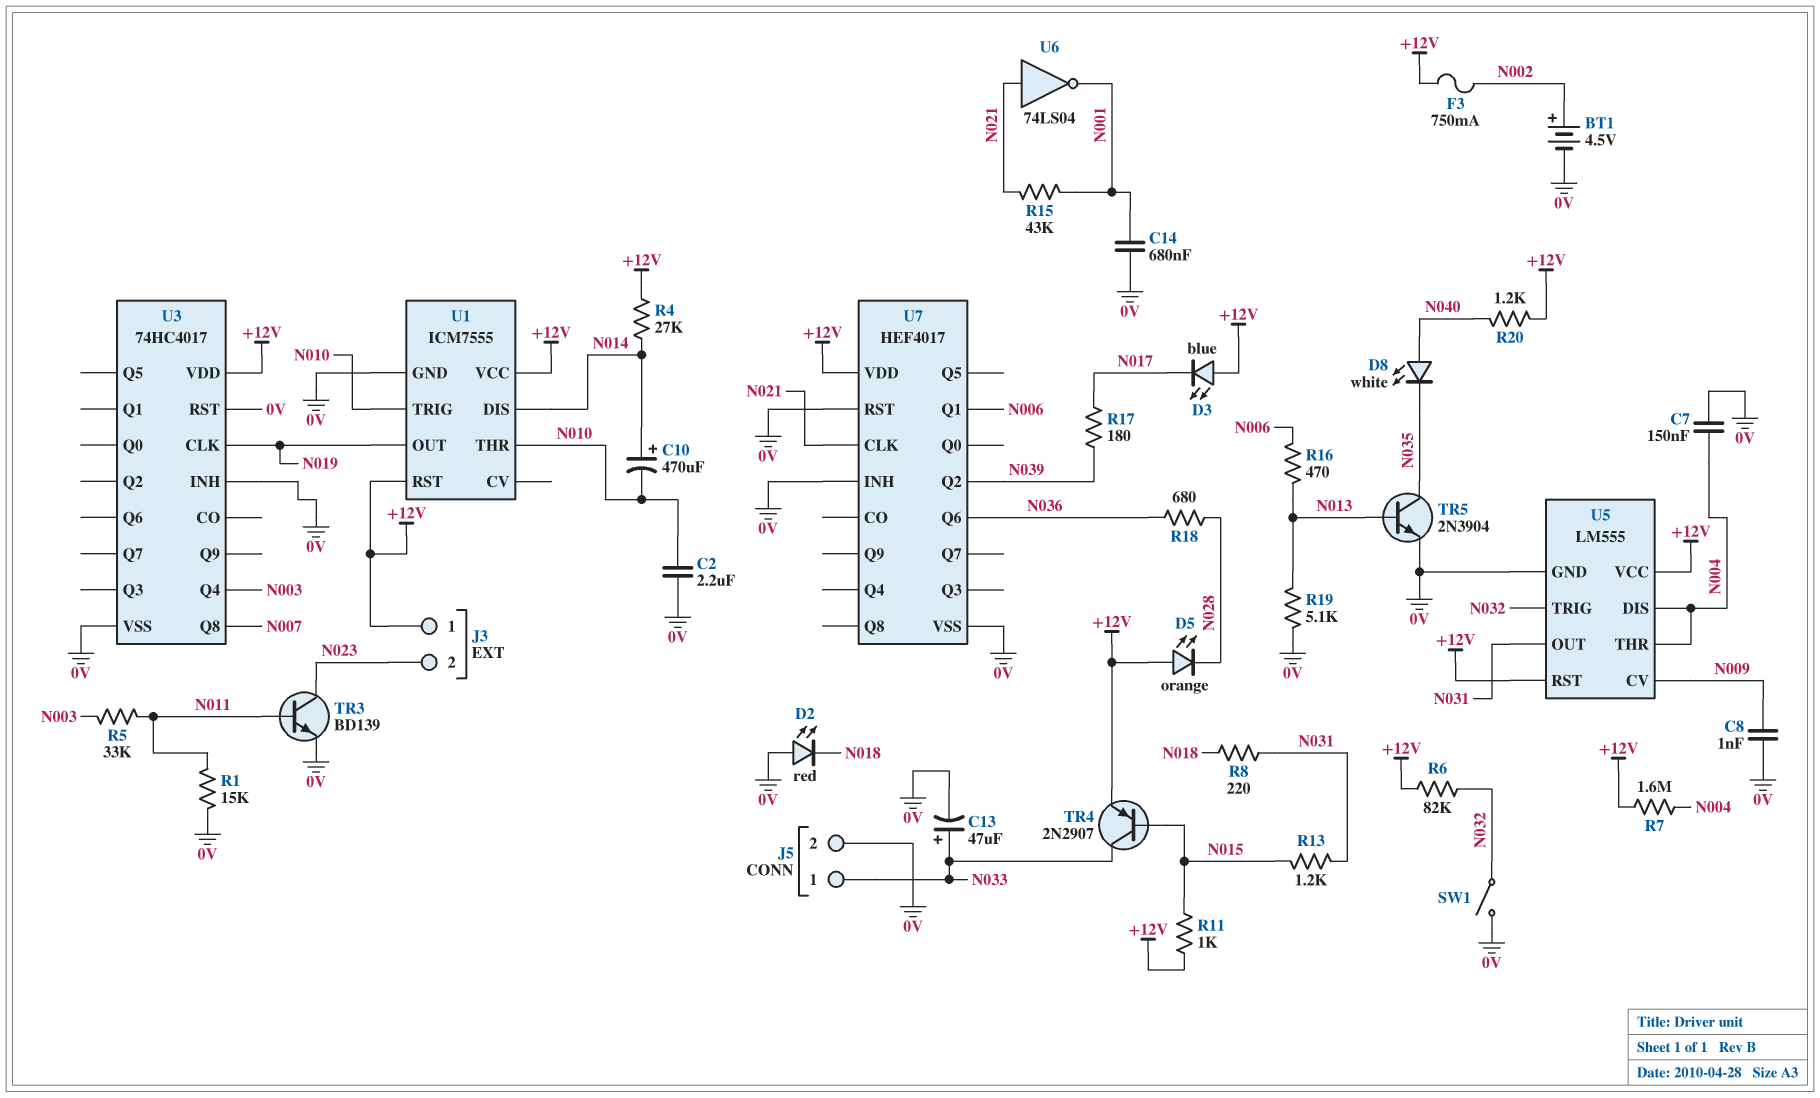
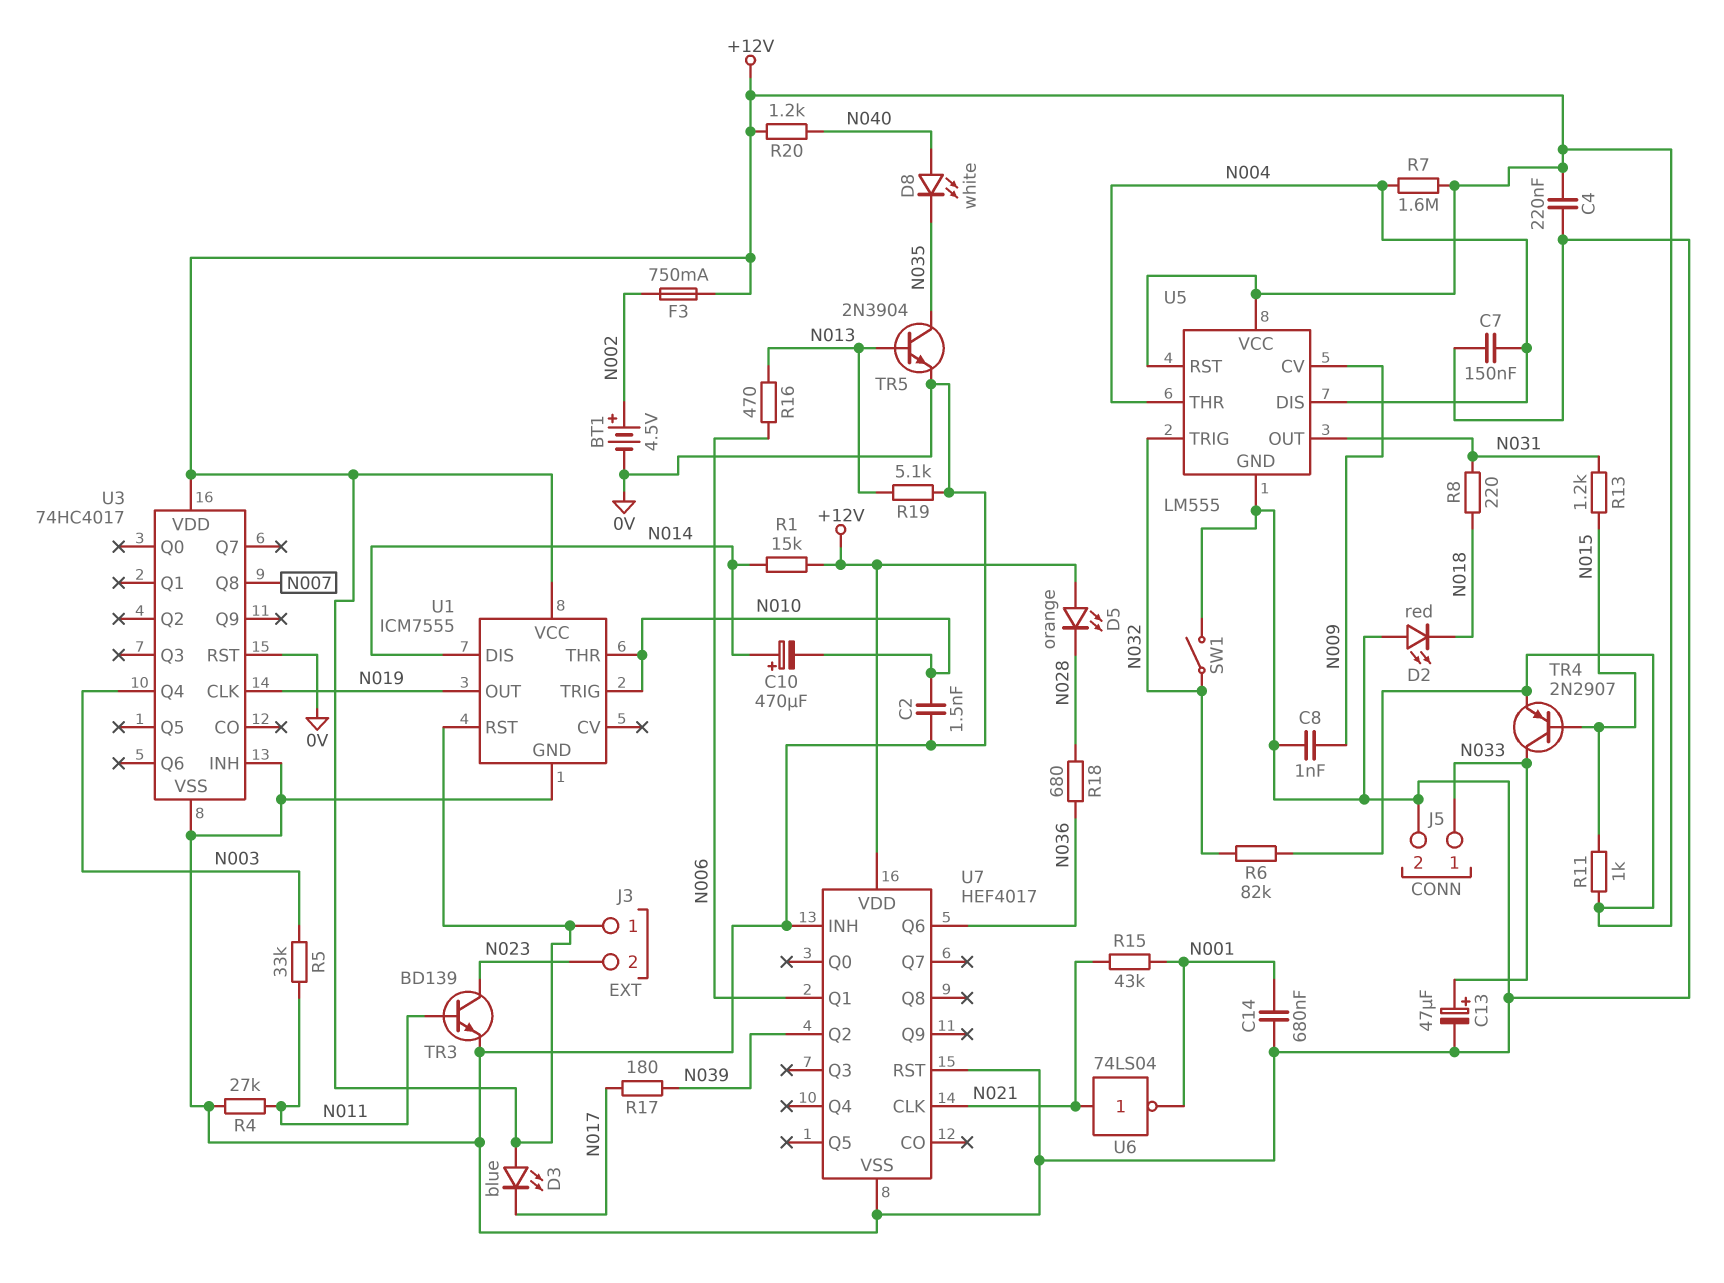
C2: 2.2uF (0V, N010) -> 1.5nF (0V, N010)
C4: none -> 220nF (+12V, 0V)
R1: 15k (0V, N011) -> 15k (+12V, N014)
R4: 27k (+12V, N014) -> 27k (0V, N011)

